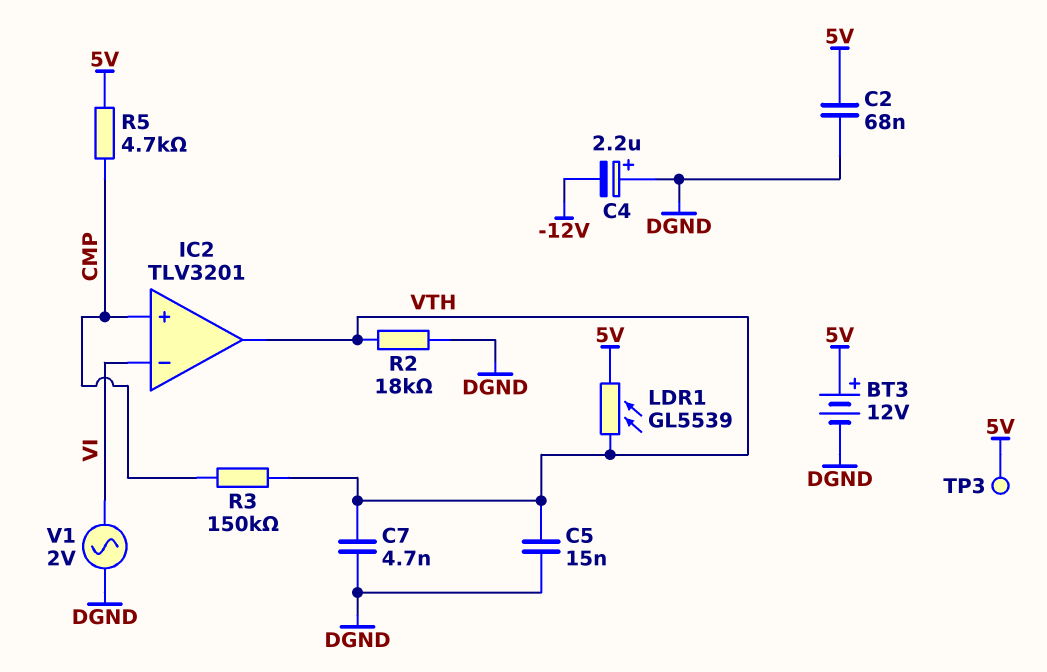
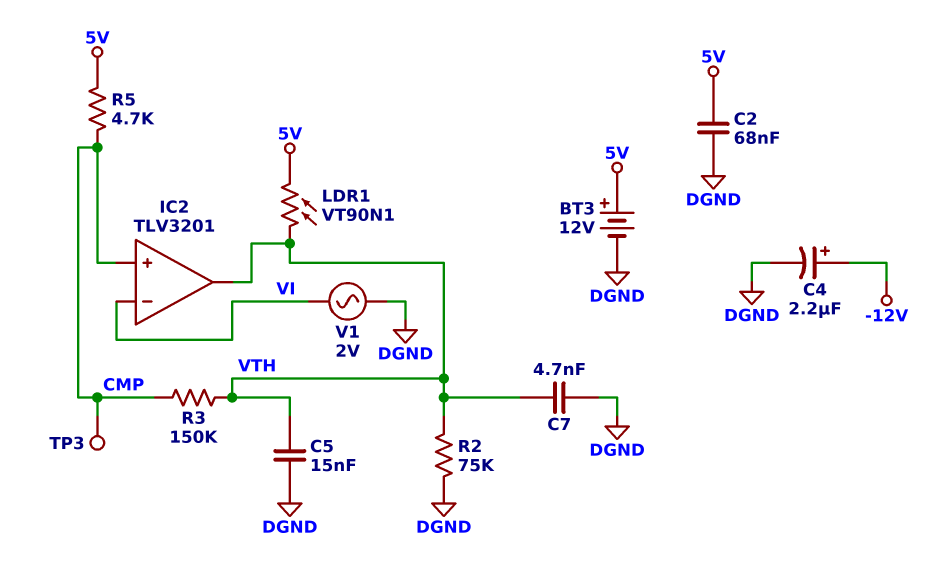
C4: 2.2uF (plus DGND, minus -12V) -> 2.2uF (plus -12V, minus DGND)
LDR1: GL5539 (5V, VTH) -> VT90N1 (5V, VTH)
R2: 18k (DGND, VTH) -> 75k (DGND, VTH)
TP3: test point (5V) -> test point (CMP)

